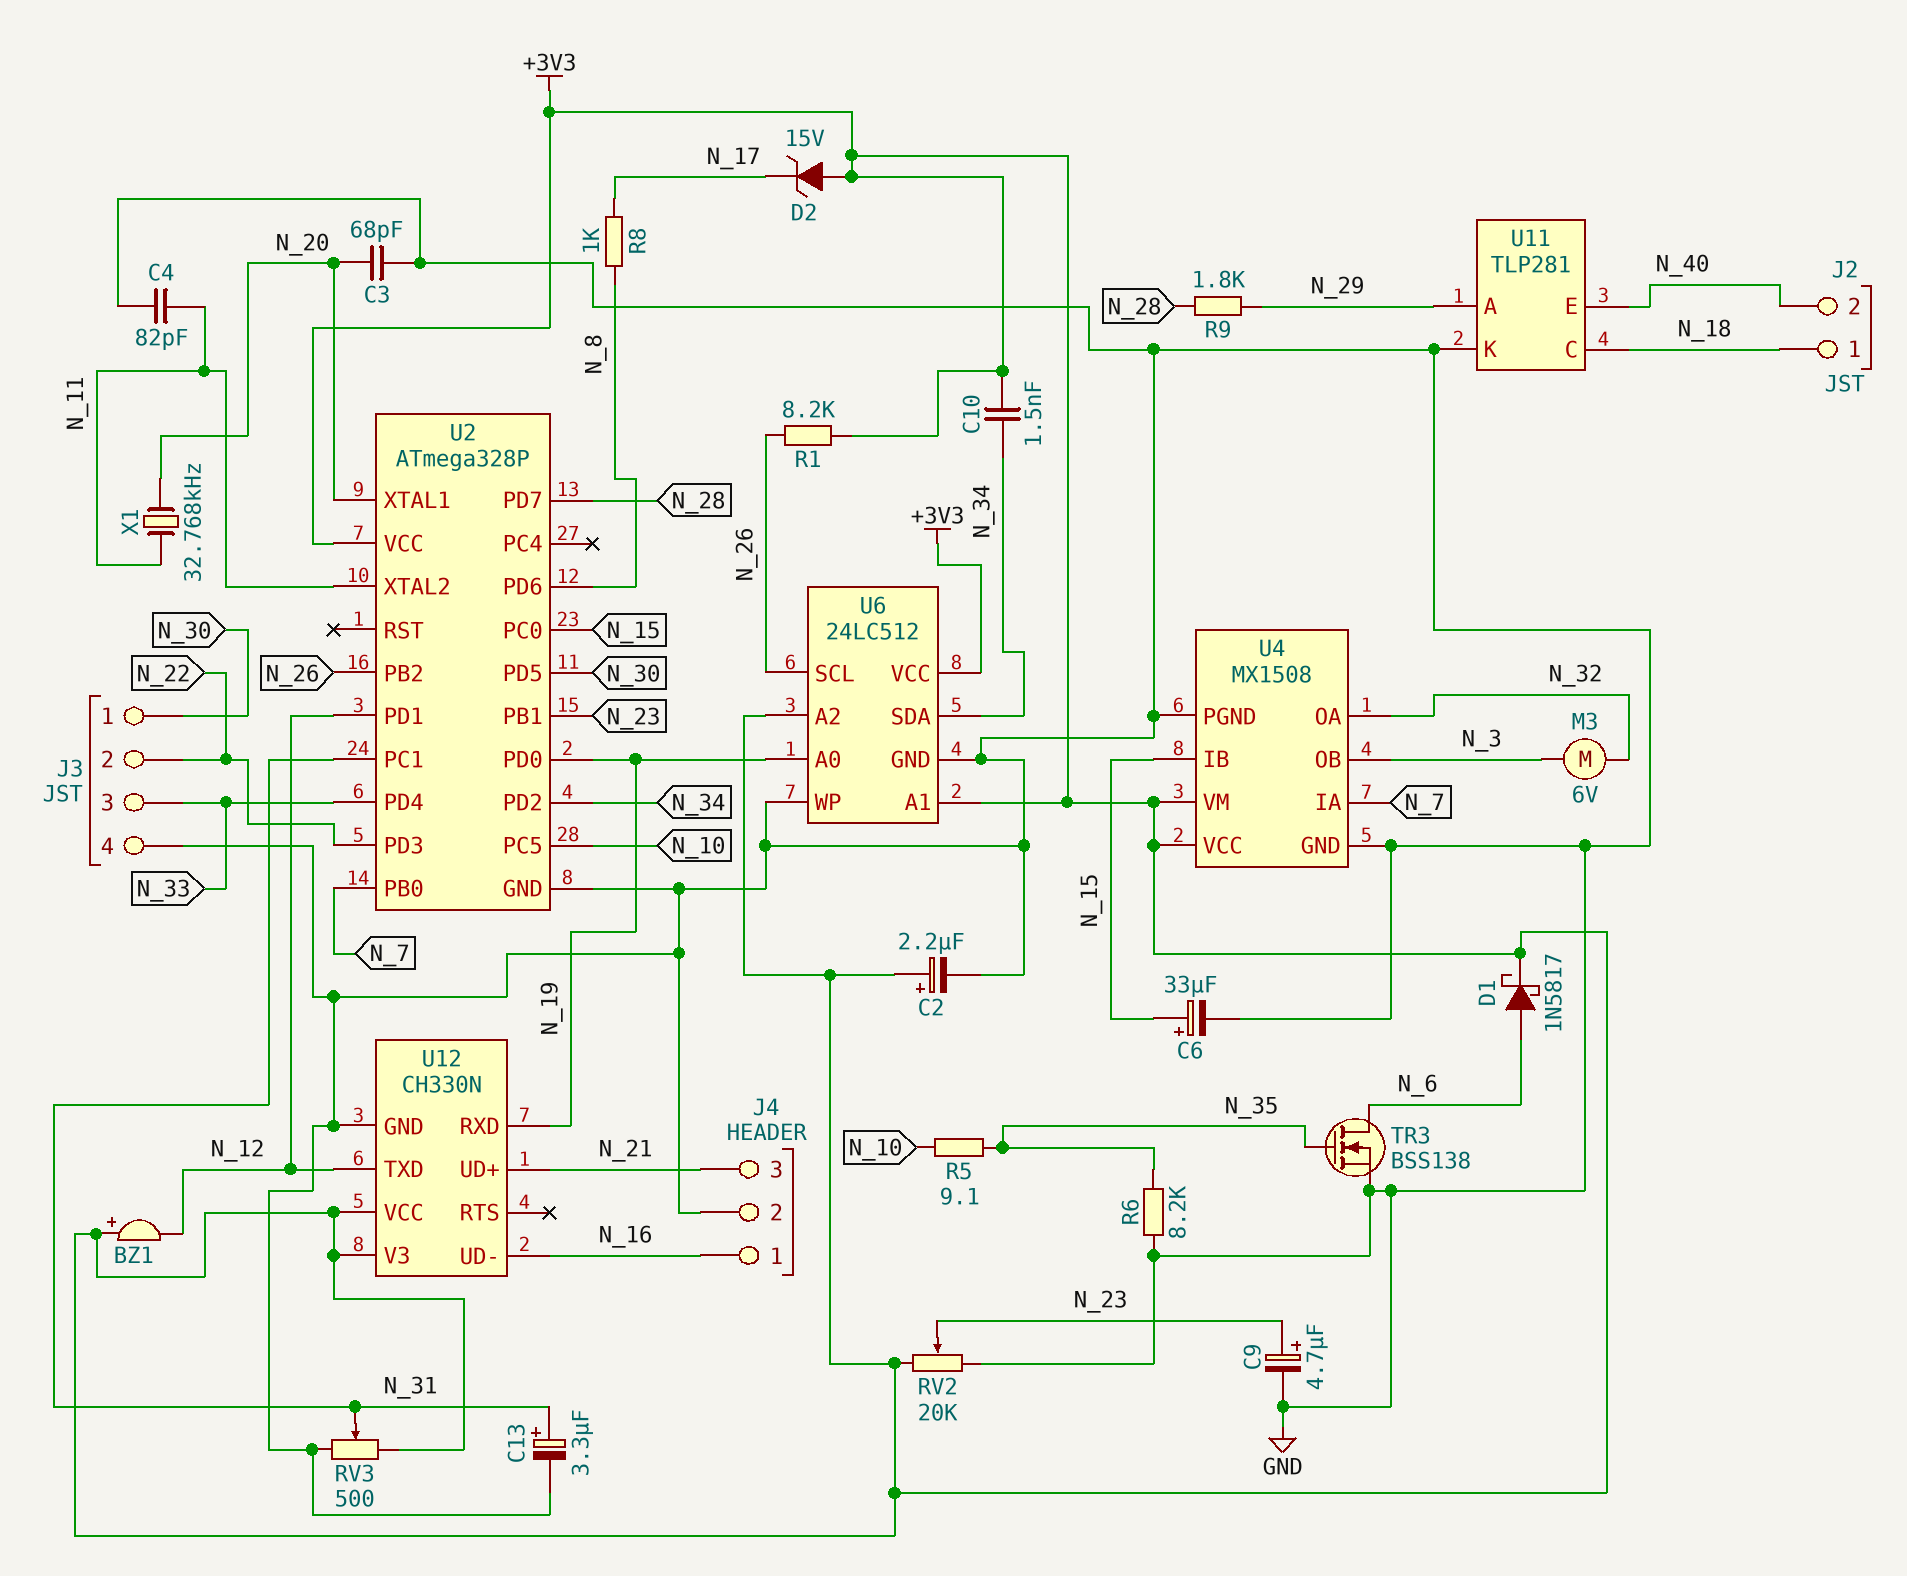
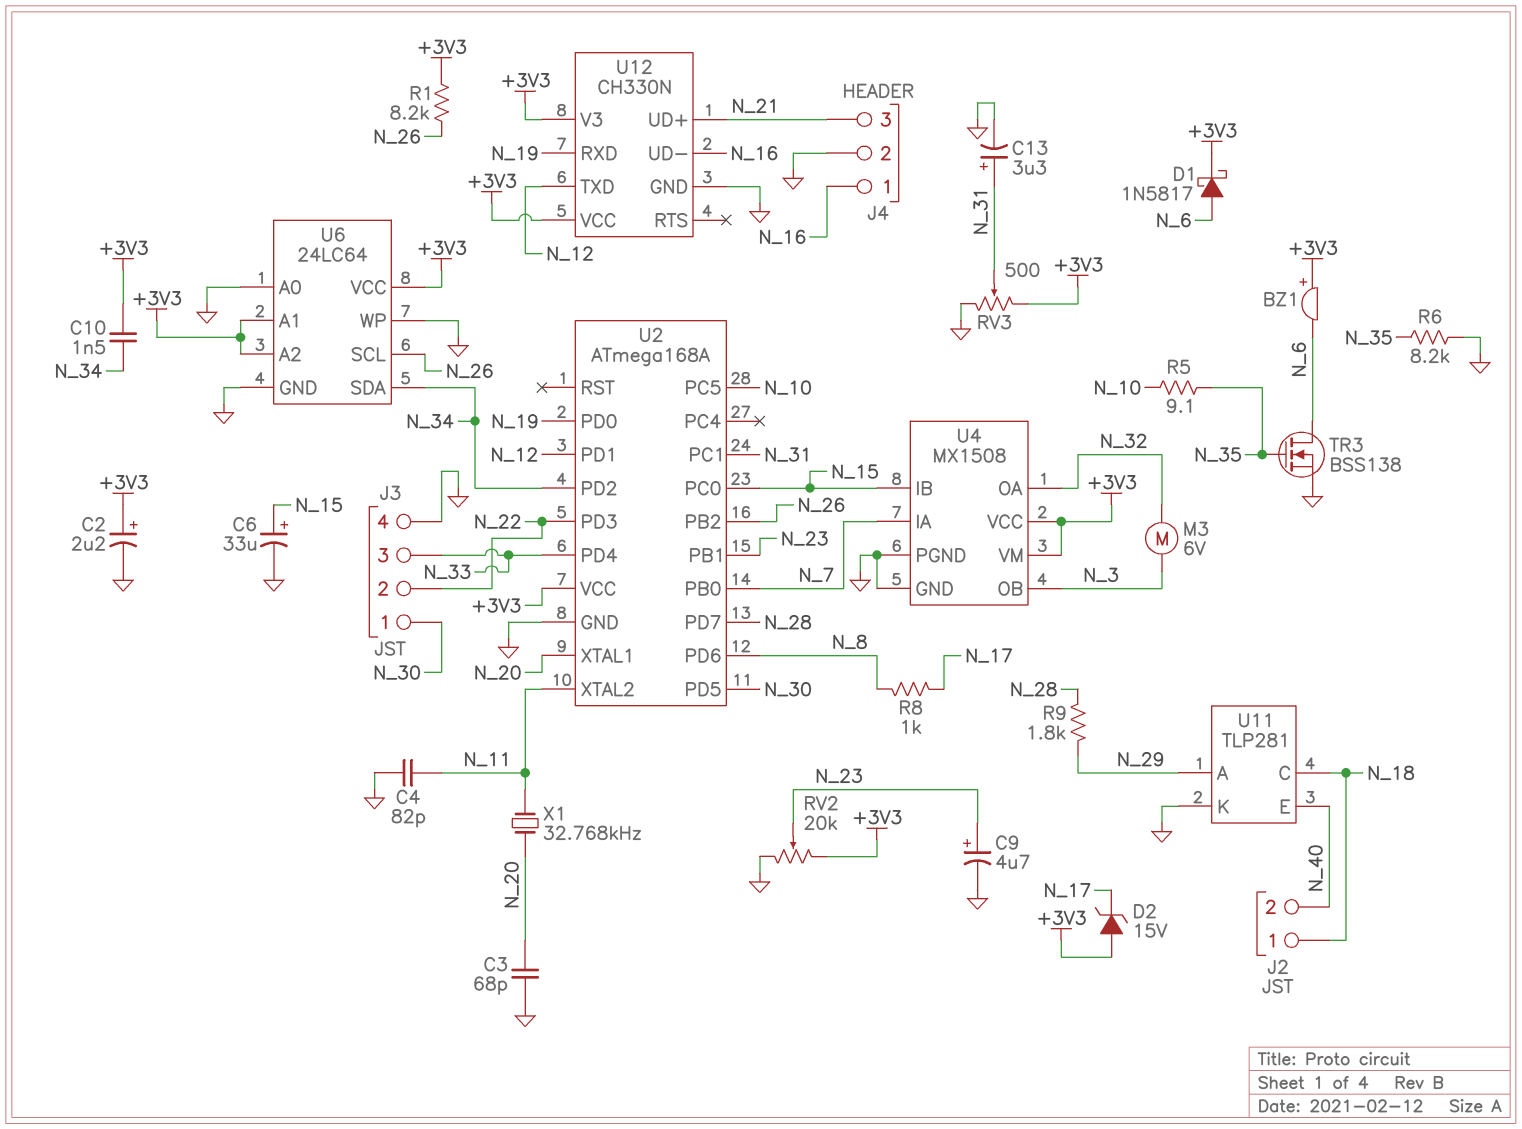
BZ1: buzzer (plus +3V3, minus N_12) -> buzzer (plus +3V3, minus N_6)
U2: ATmega328P -> ATmega168A
U6: 24LC512 -> 24LC64
U6 pin A0: N_19 -> GND

